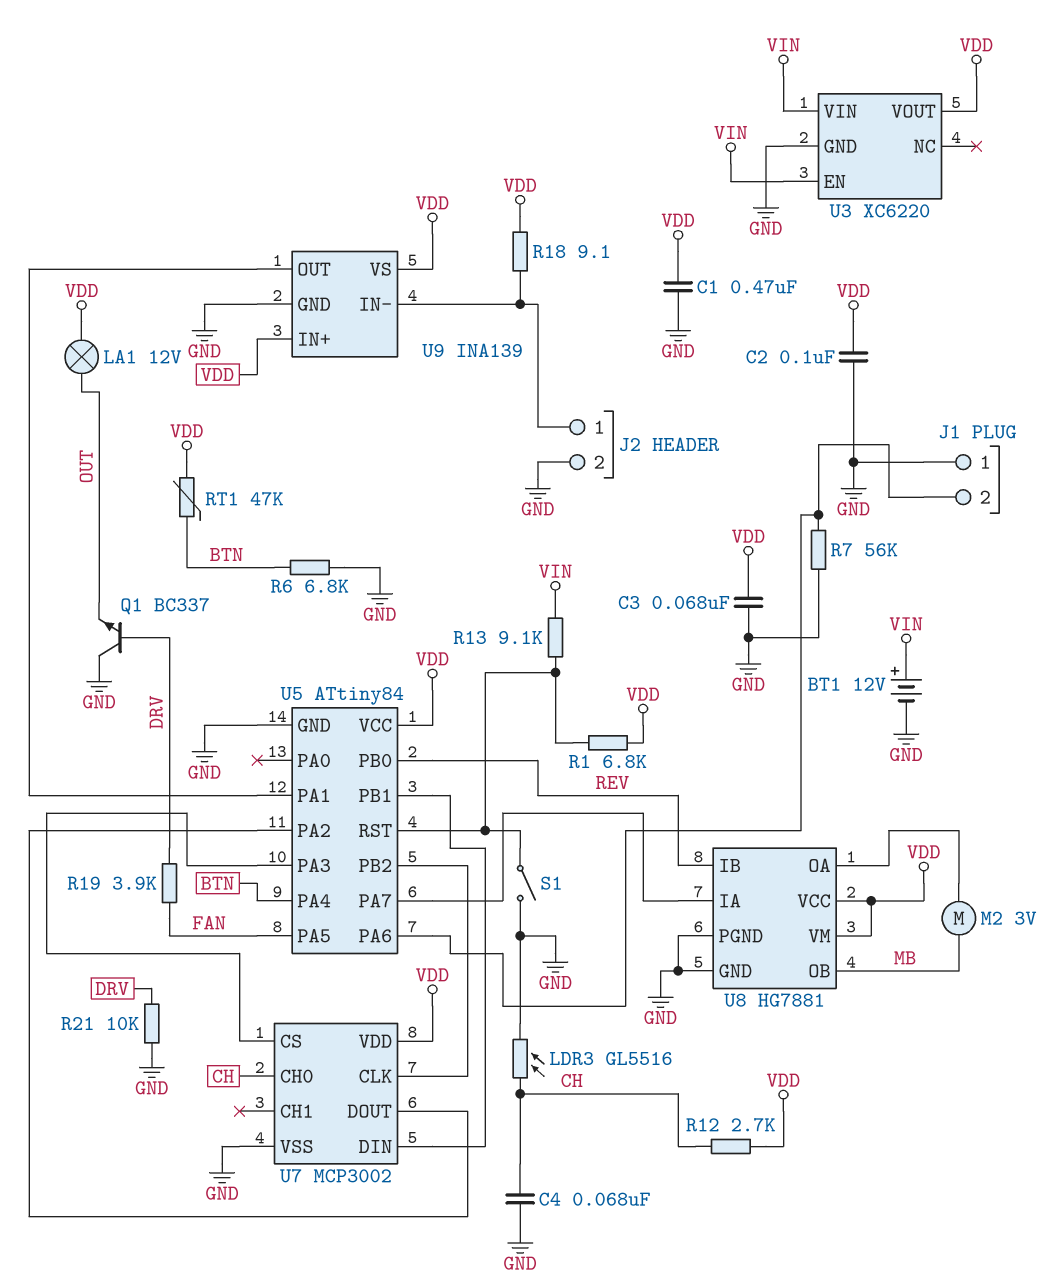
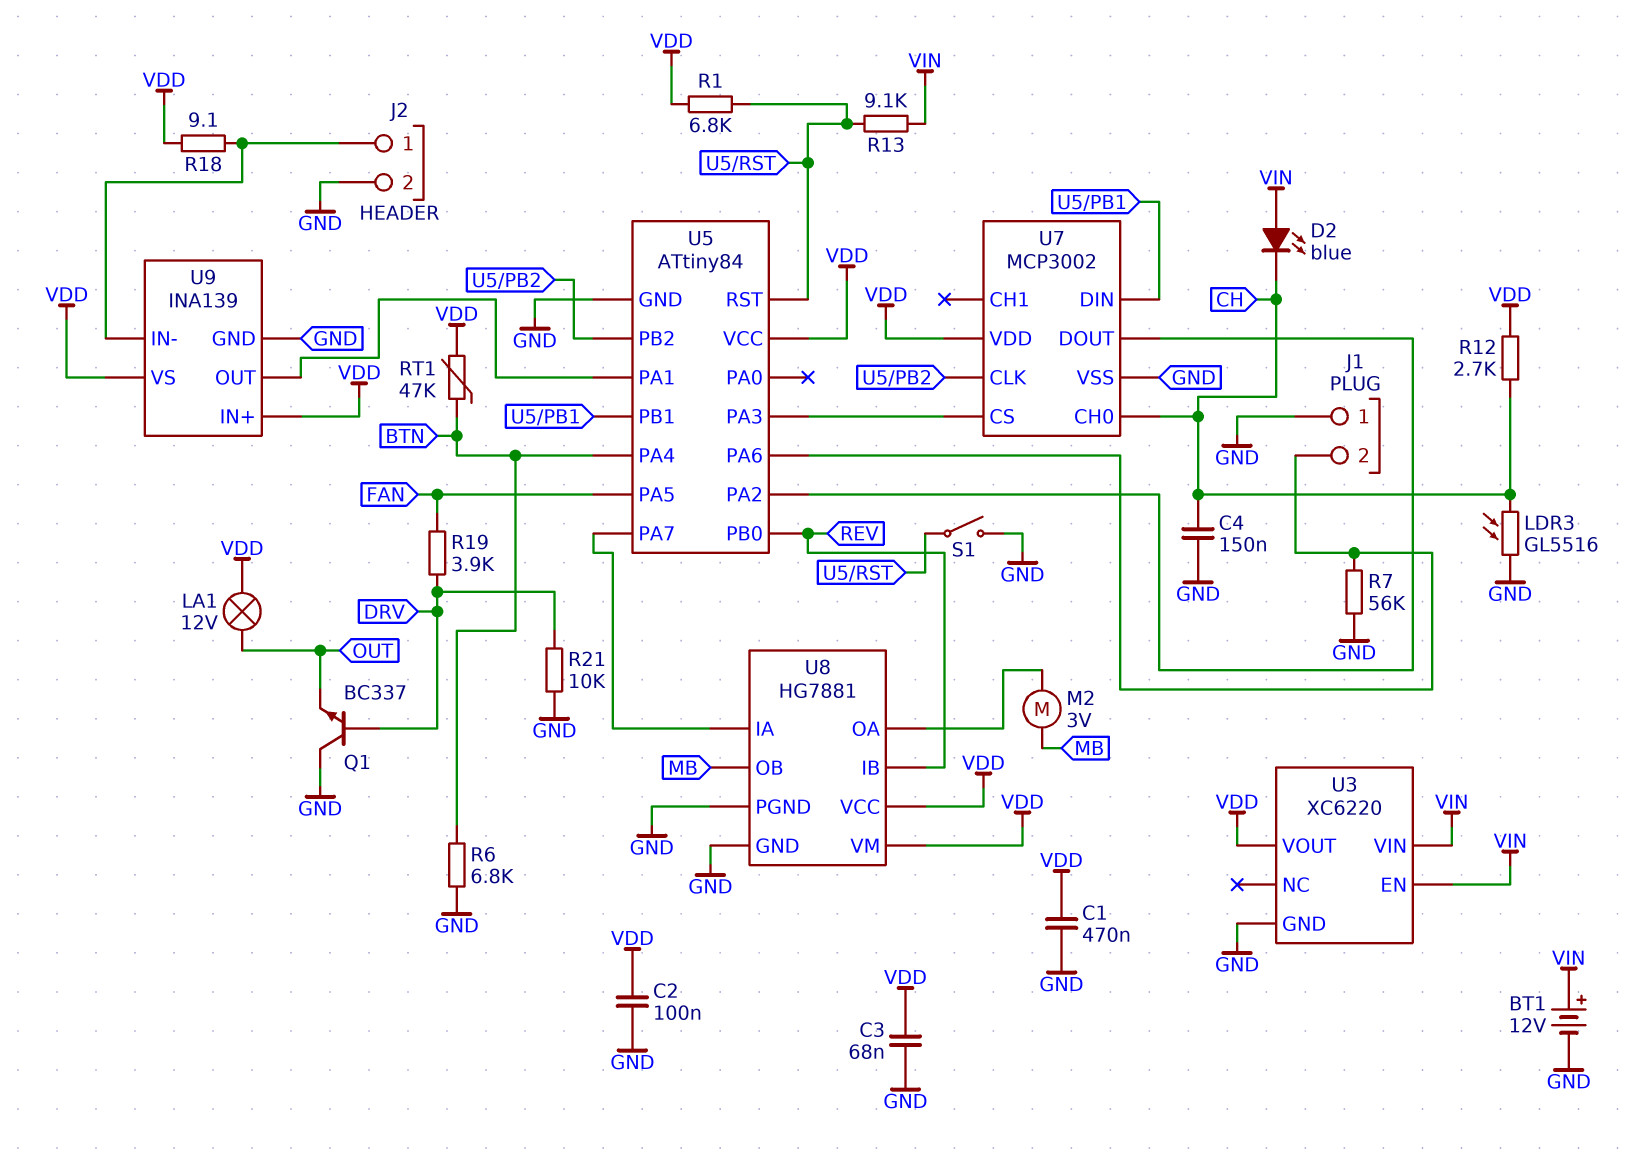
C4: 68nF (CH, GND) -> 150nF (CH, GND)
D2: none -> LED blue (A VIN, K CH)

